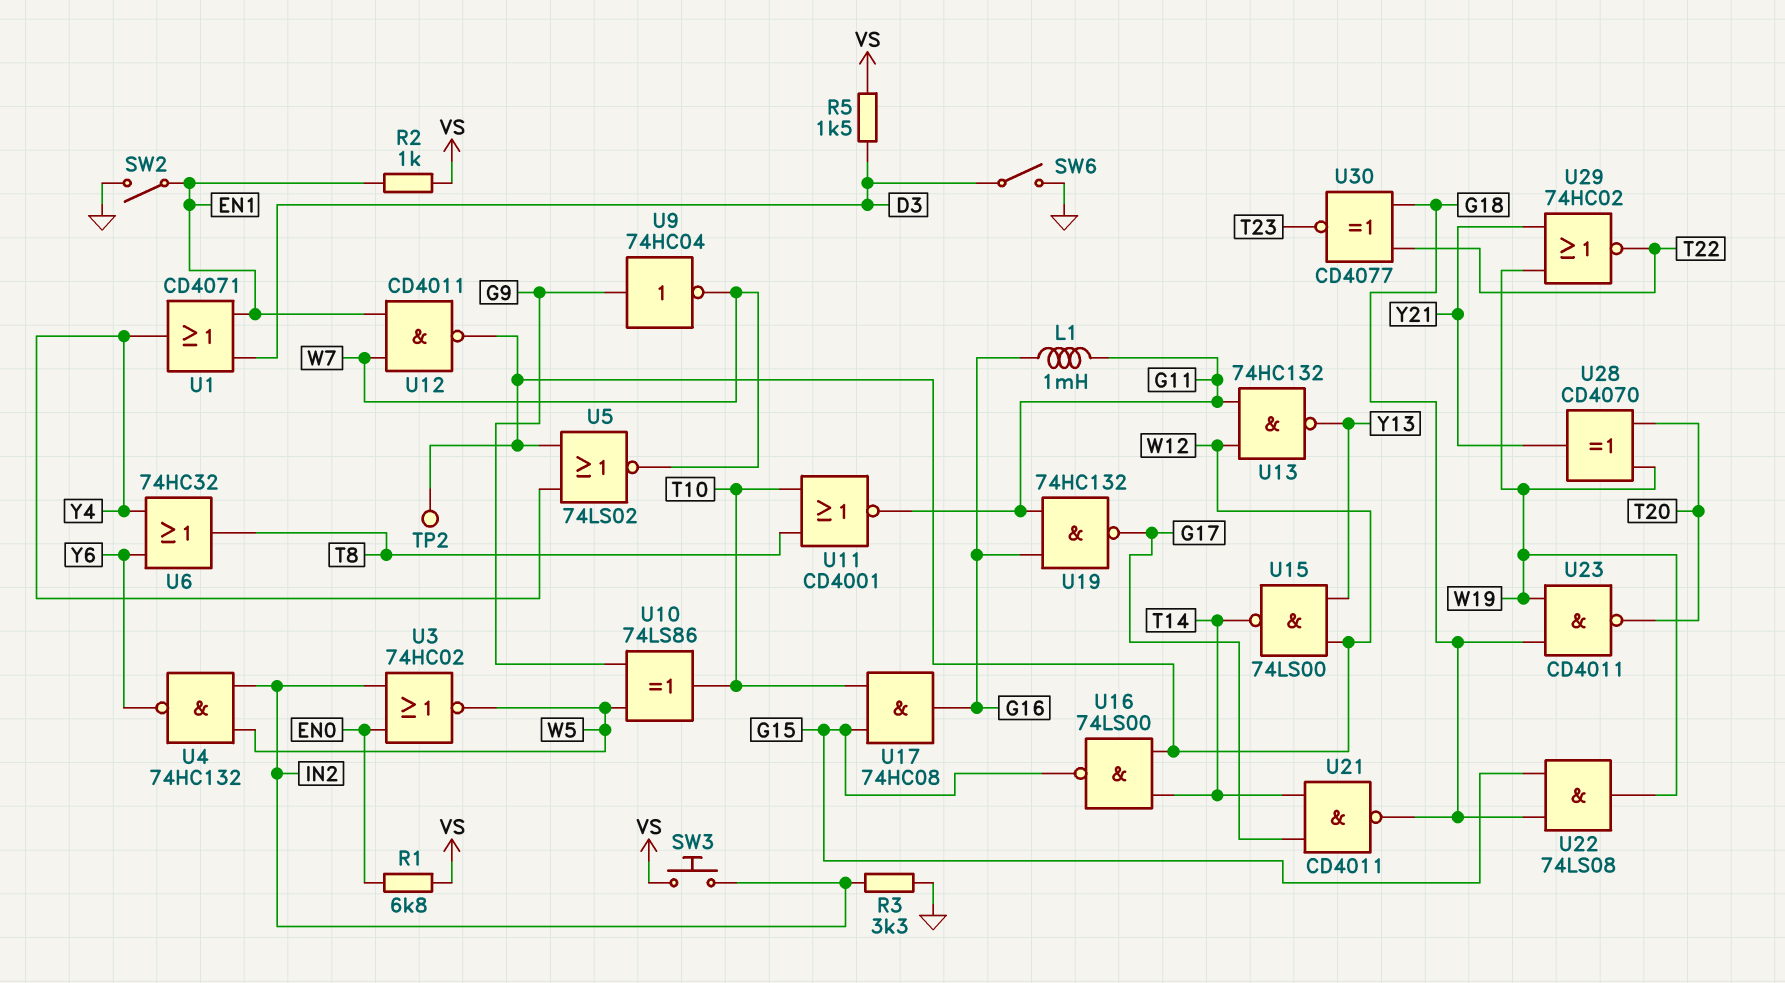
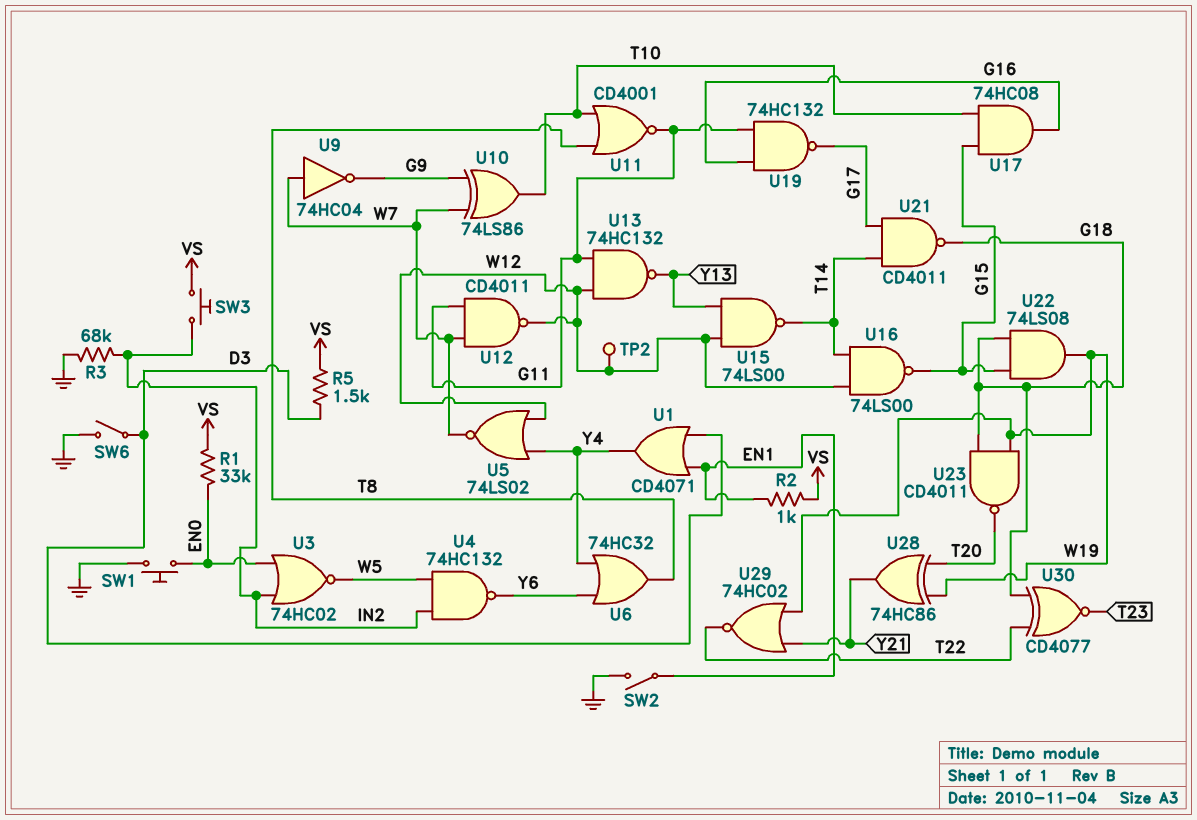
L1: 1mH (G11, G16) -> none
R1: 6.8k (EN0, VS) -> 33k (EN0, VS)
R3: 3.3k (GND, IN2) -> 68k (GND, IN2)
SW1: none -> button (EN0, GND)
U9: NOT 74HC04 (in G9, out W7) -> NOT 74HC04 (in W7, out G9)
U10: XOR 74LS86 (in G9, in W5, out T10) -> XOR 74LS86 (in G9, in W7, out T10)
U12: NAND CD4011 (in EN1, in W7, out W12) -> NAND CD4011 (in G11, in W7, out W12)
U28: XOR CD4070 (in T20, in W19, out Y21) -> XOR 74HC86 (in T20, in W19, out Y21)

